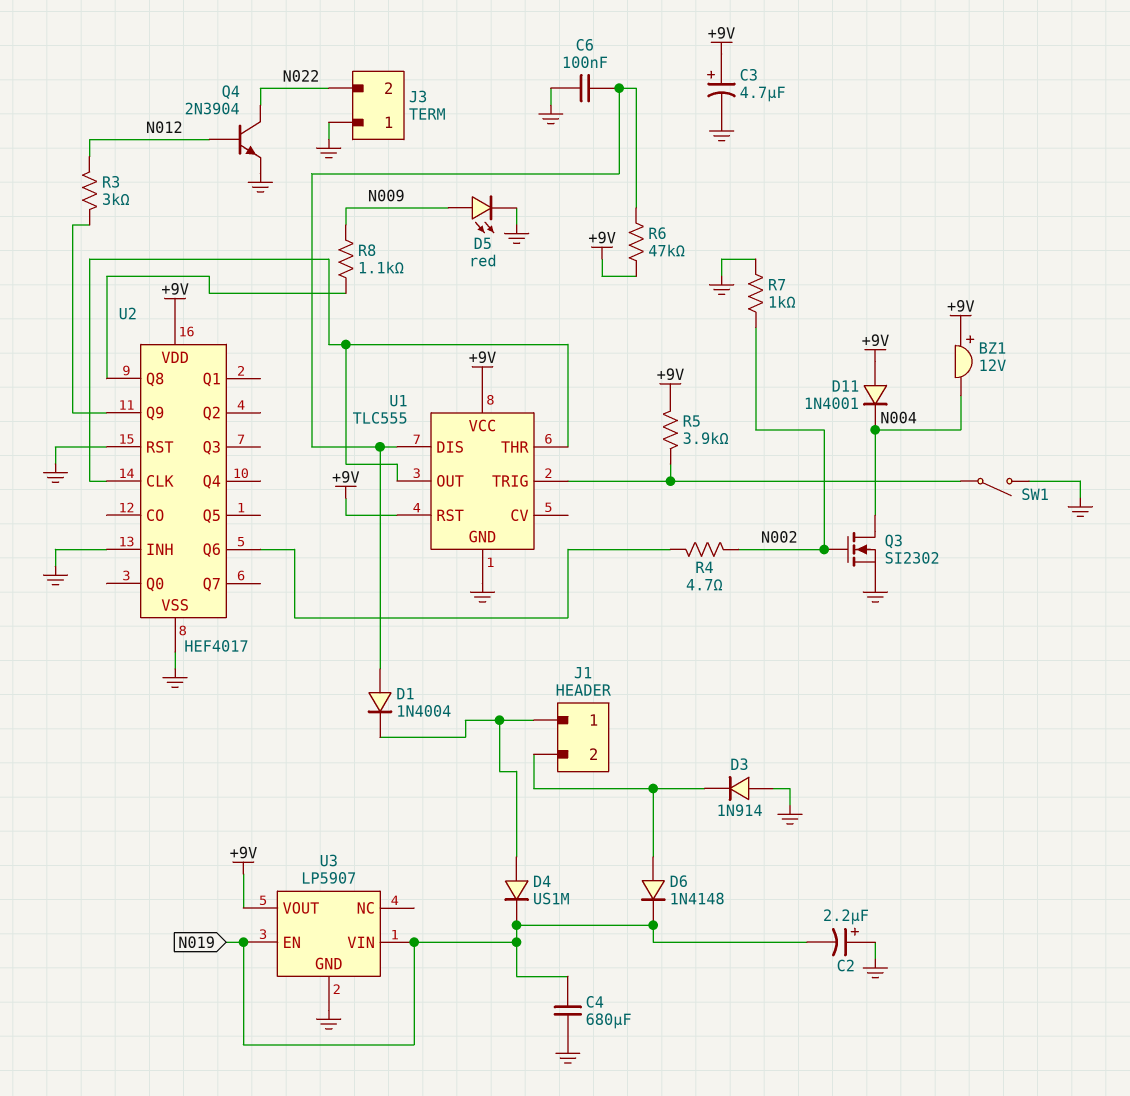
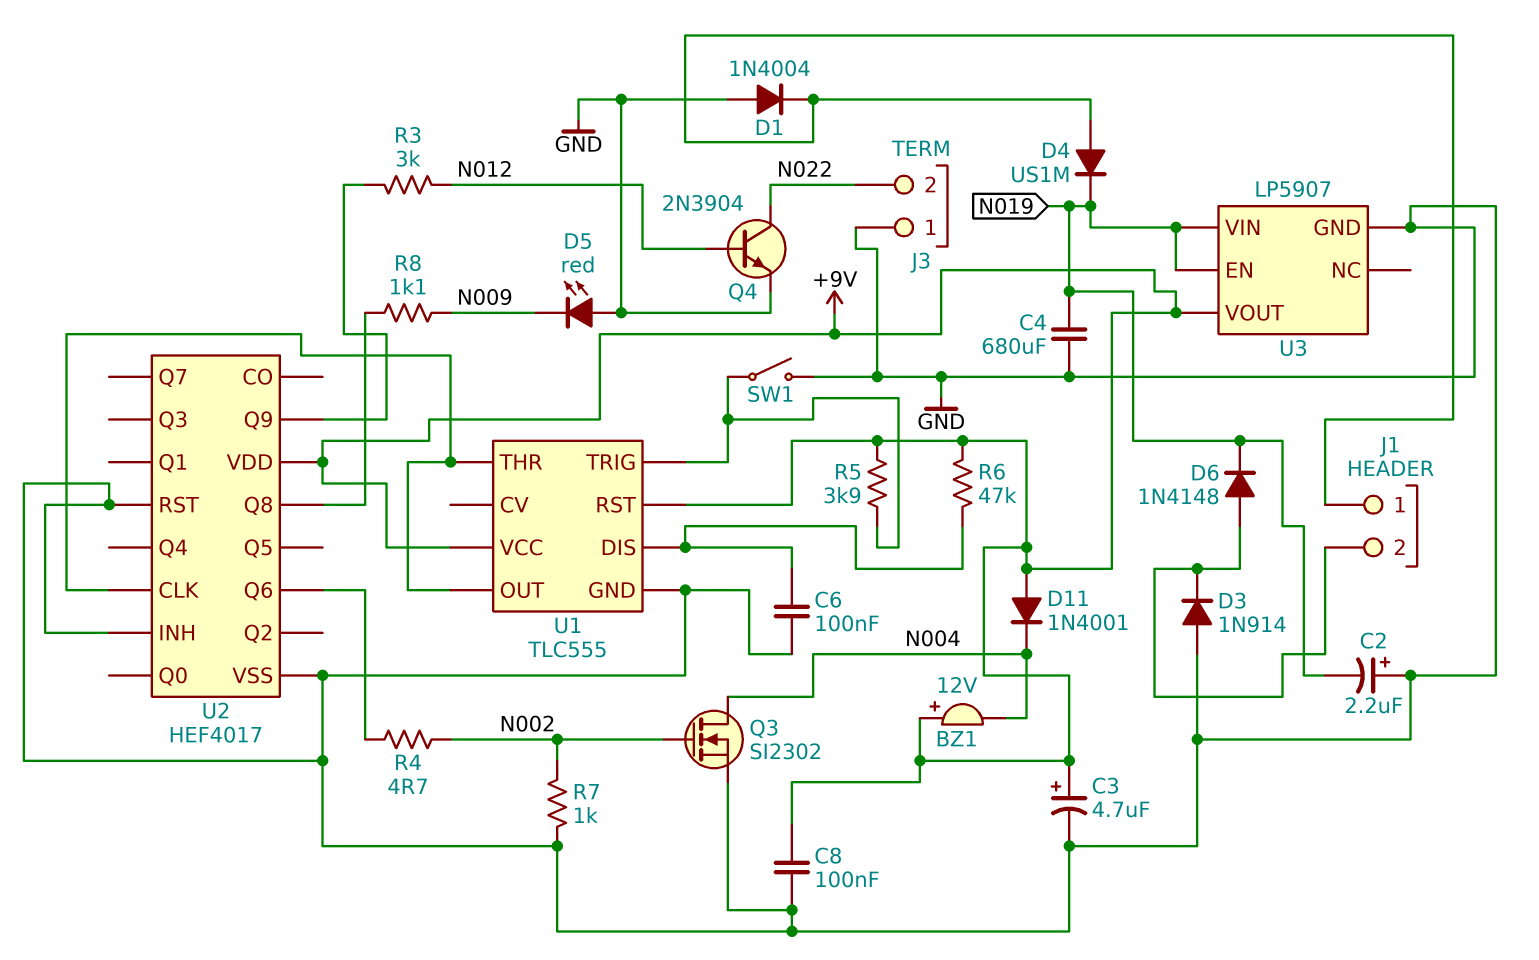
C8: none -> 100nF (+9V, GND)
D1: diode 1N4004 (A U1/DIS, K J1/1) -> diode 1N4004 (A GND, K J1/1)
D5: LED red (A N009, K GND) -> LED red (A GND, K N009)

